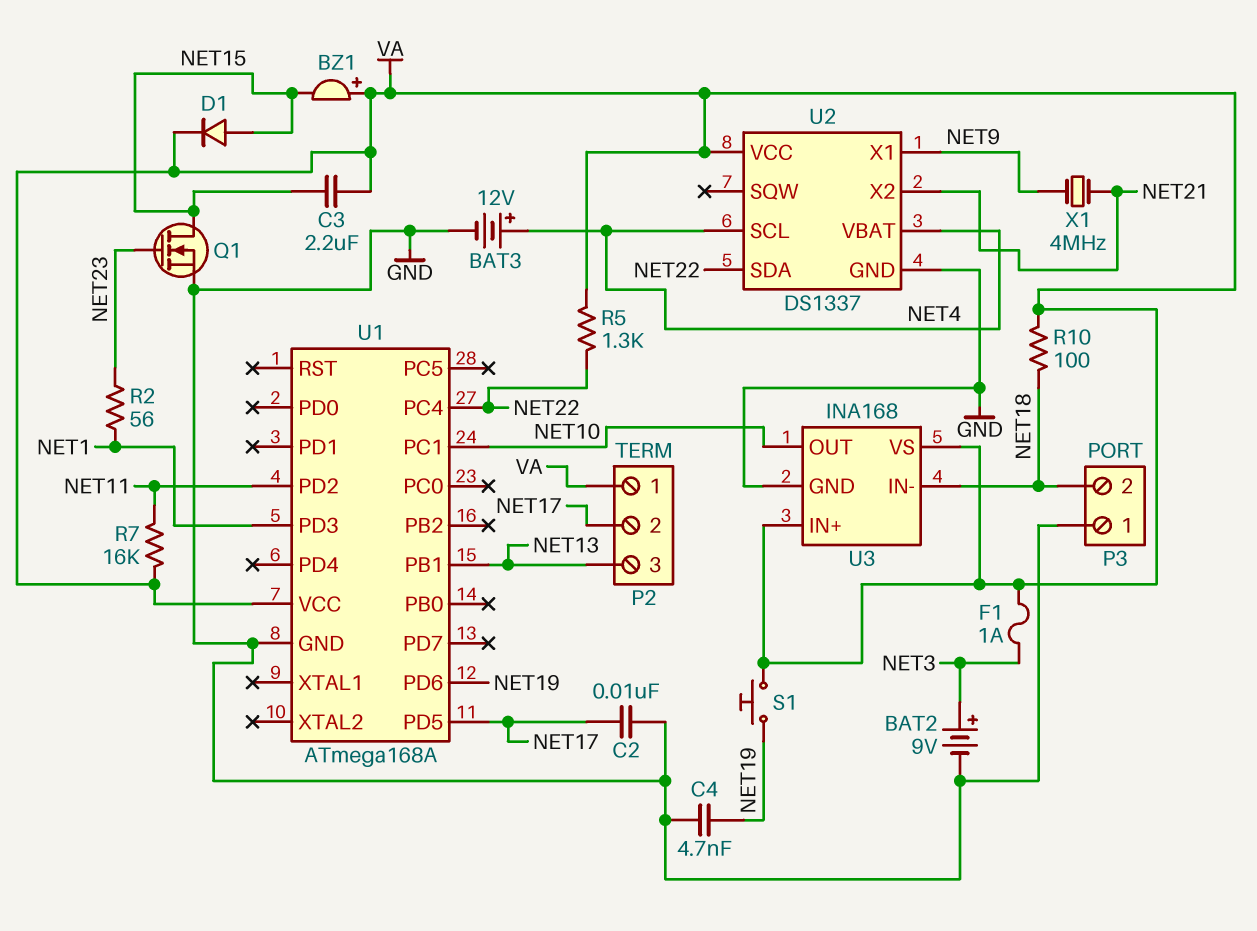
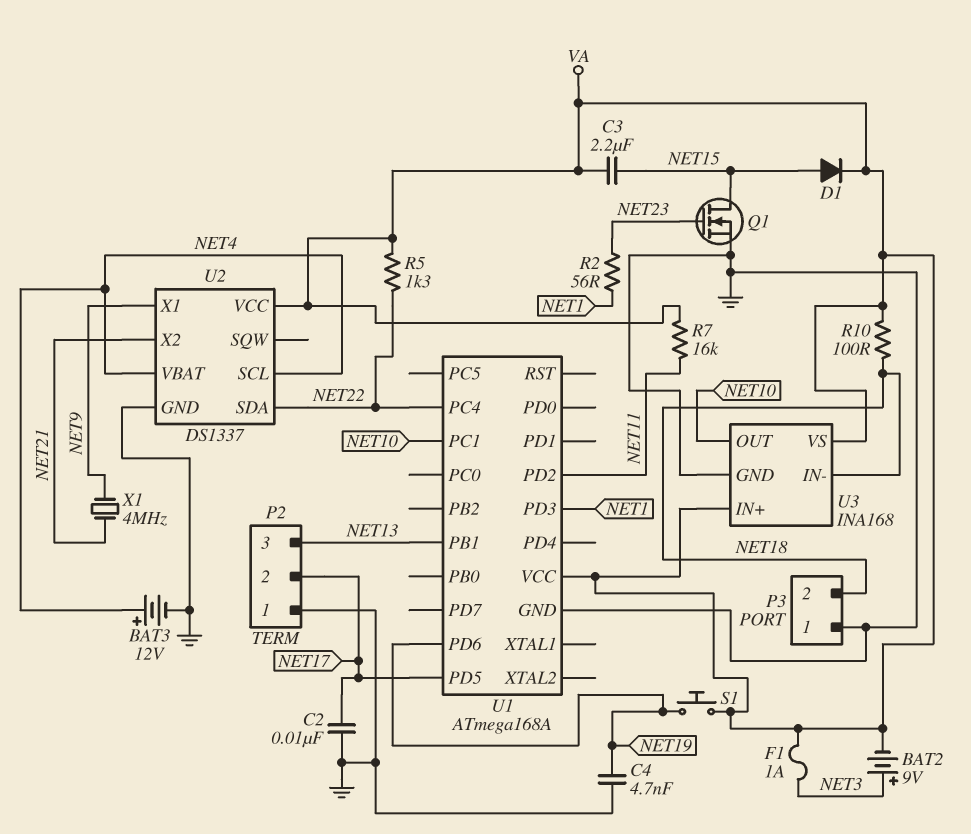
BAT2: 9V (plus NET3, minus GND) -> 9V (plus NET3, minus VA)
BZ1: buzzer (plus VA, minus NET15) -> none
P2 pin 1: VA -> GND

